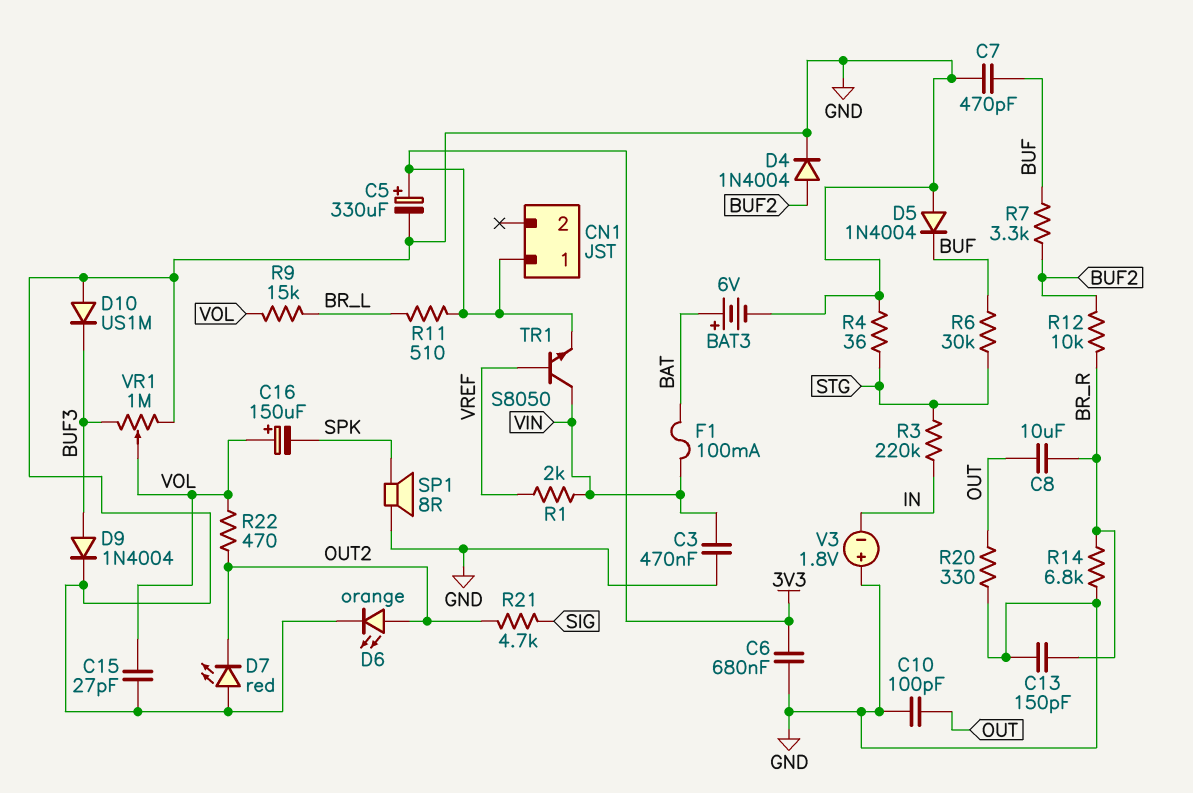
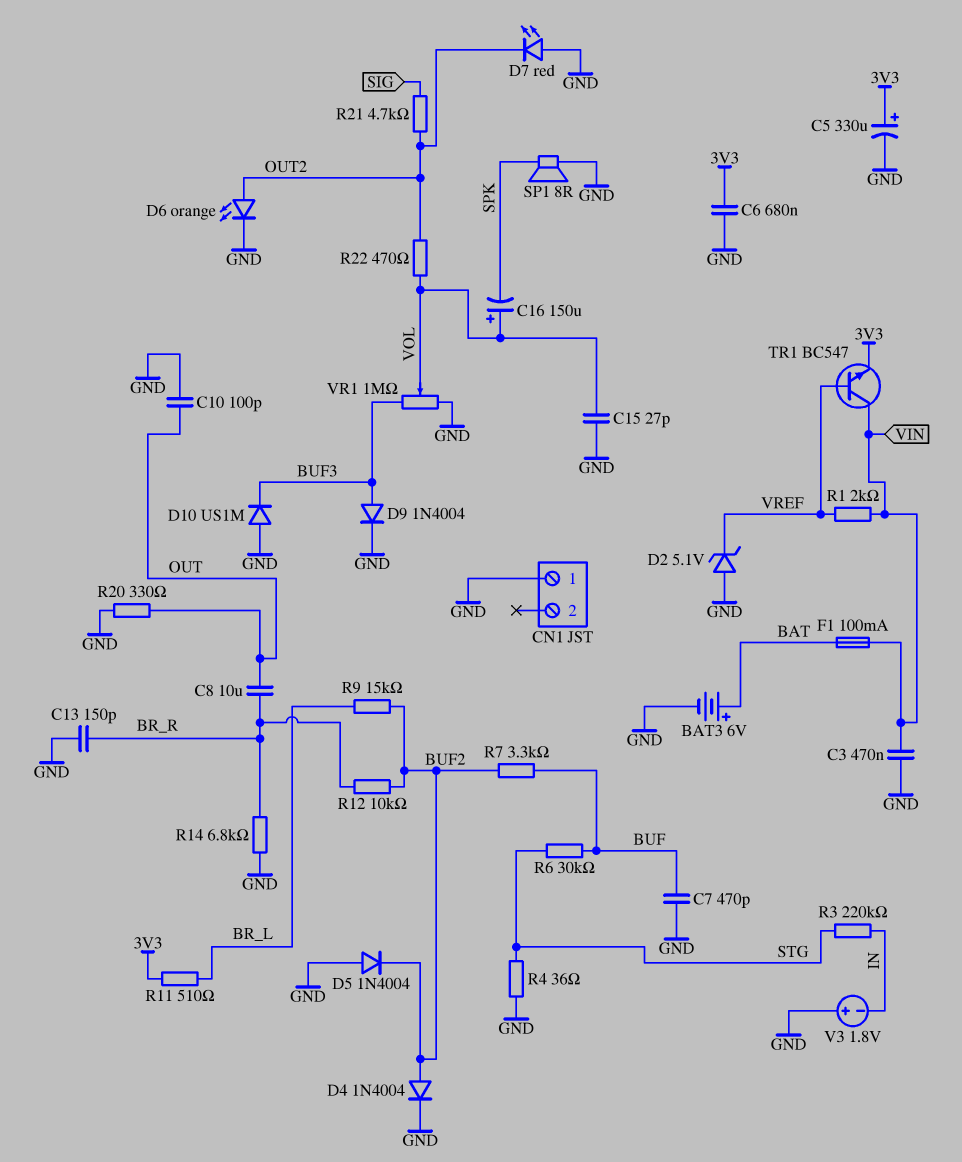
CN1 pin 1: 3V3 -> GND
D2: none -> zener 5.1V (A GND, K VREF)
D5: diode 1N4004 (A GND, K BUF) -> diode 1N4004 (A GND, K BUF2)
R9: 15k (BR_L, VOL) -> 15k (BR_L, BUF2)
TR1: NPN S8050 (B VREF, C VIN, E 3V3) -> NPN BC547 (B VREF, C VIN, E 3V3)

